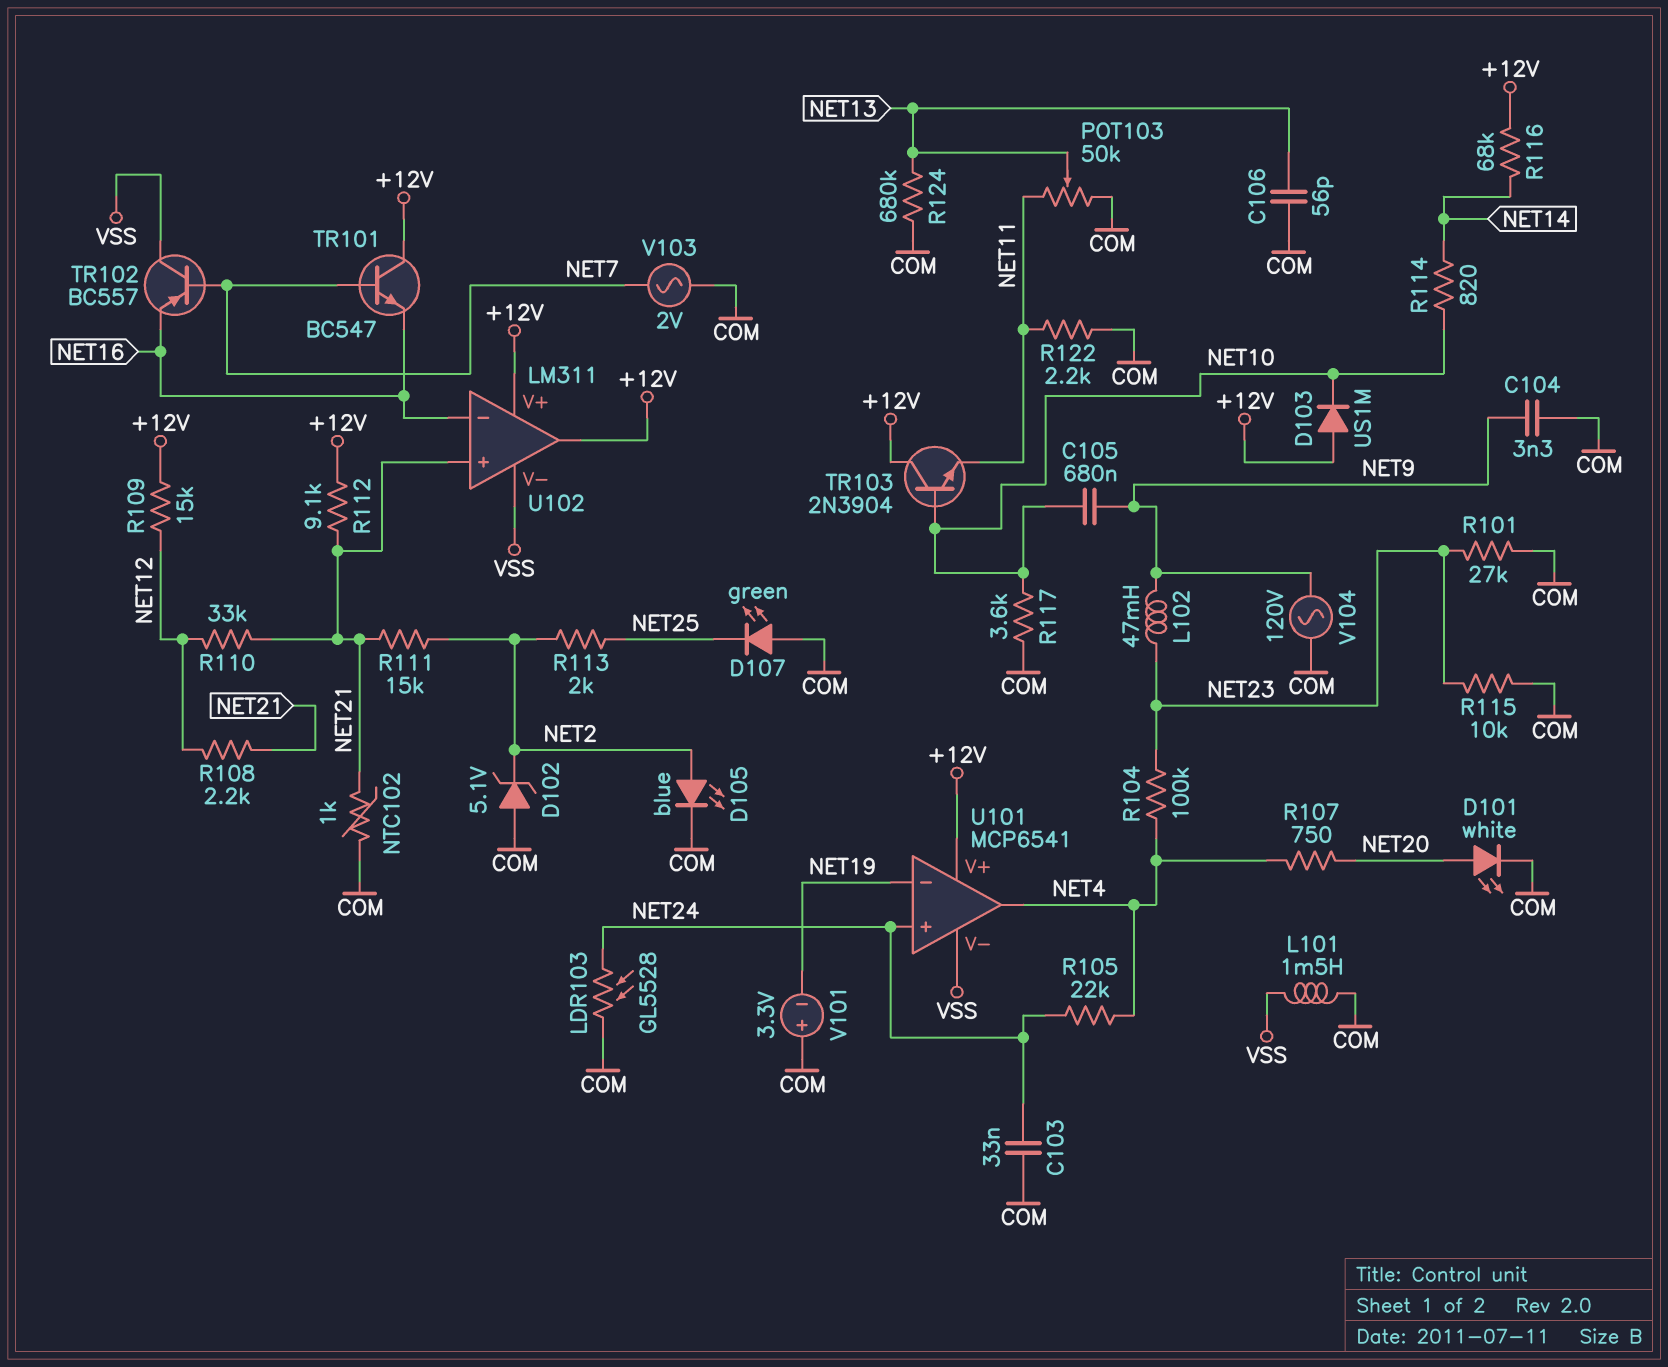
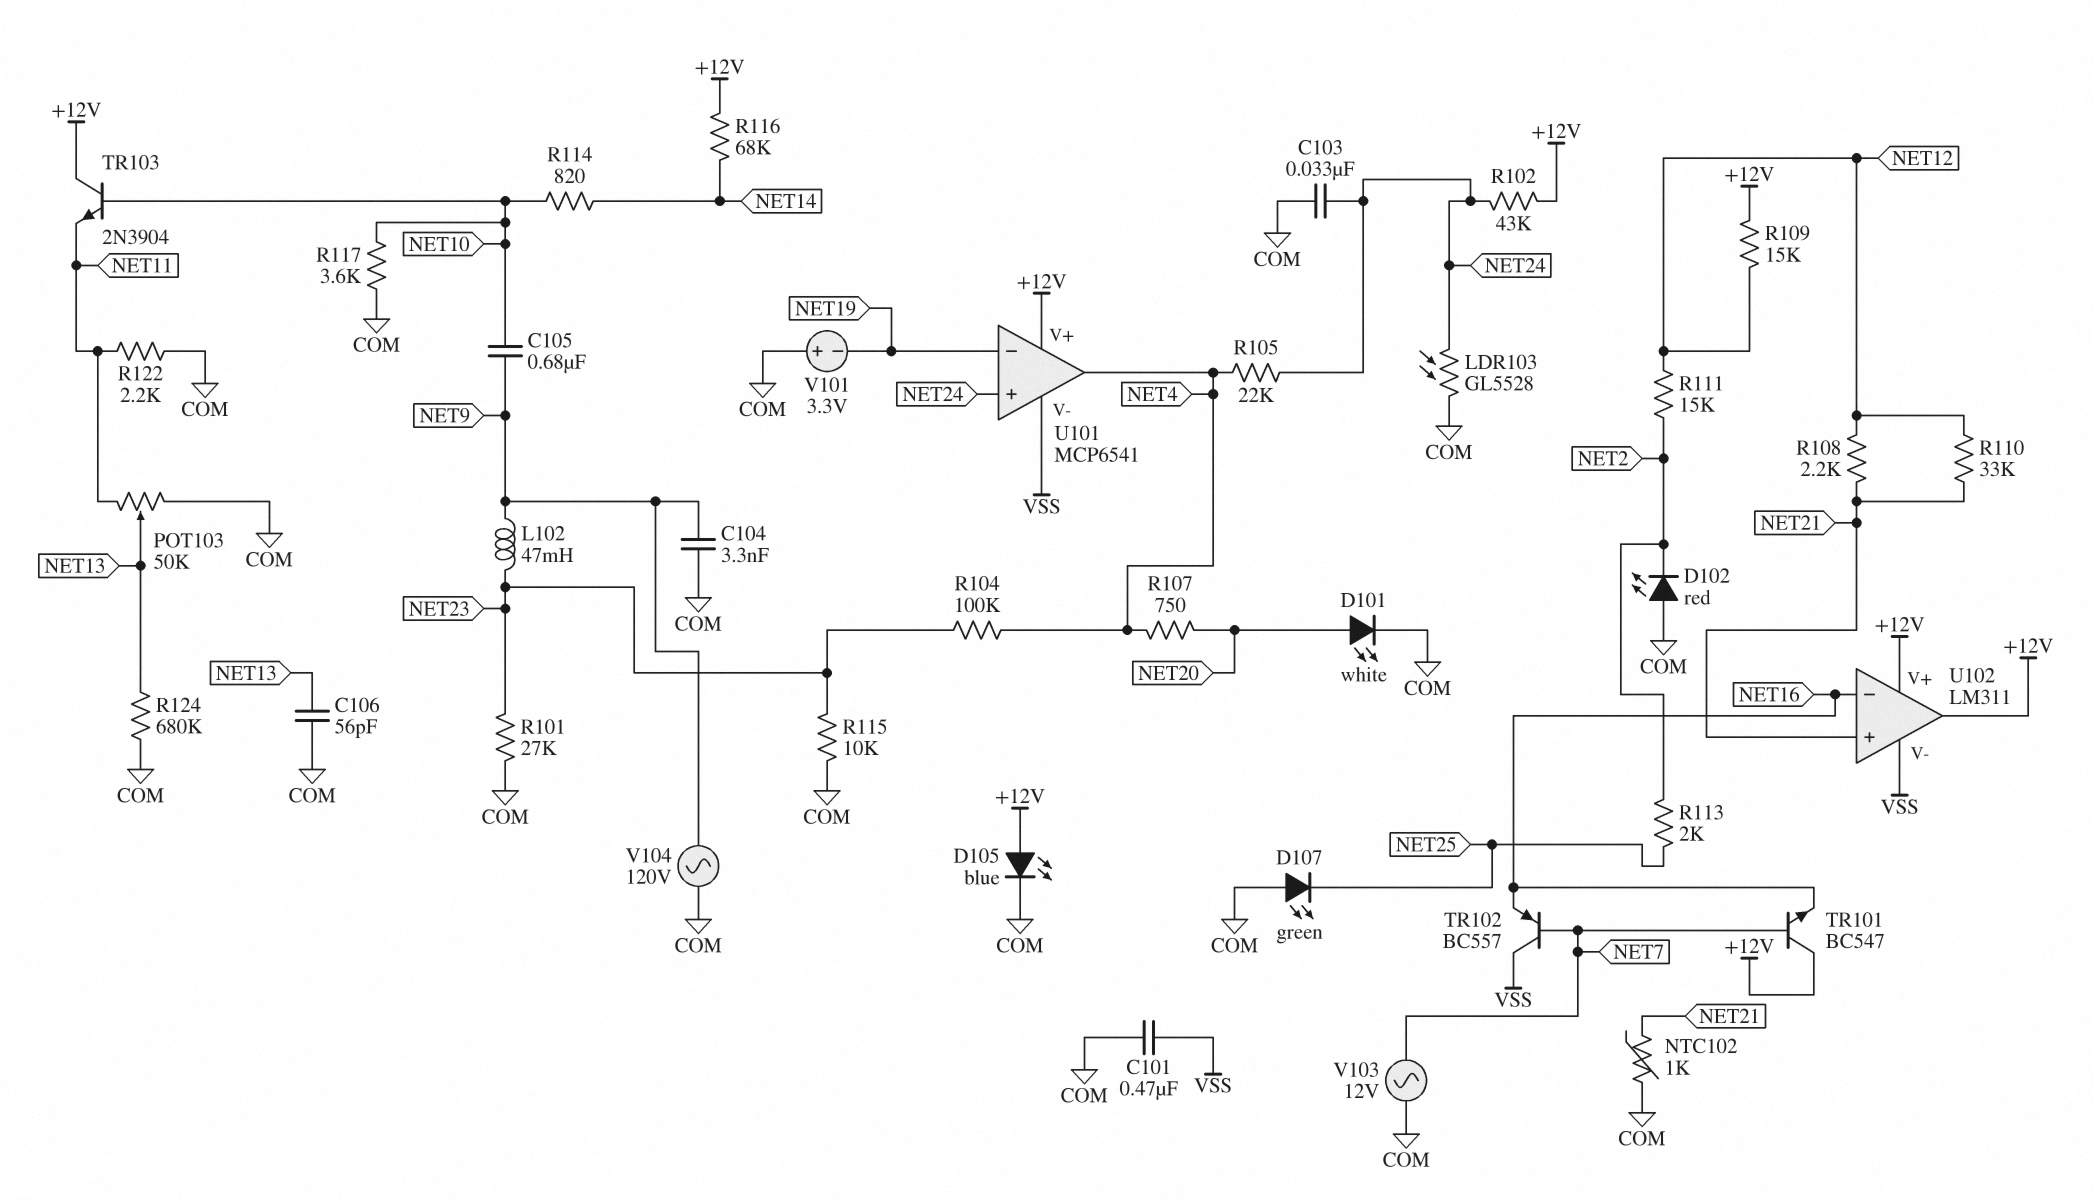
C101: none -> 470nF (COM, VSS)
D102: zener 5.1V (A COM, K NET2) -> LED red (A COM, K NET2)
D103: diode US1M (A +12V, K NET10) -> none
D105: LED blue (A NET2, K COM) -> LED blue (A +12V, K COM)
L101: 1.5mH (COM, VSS) -> none
R102: none -> 43k (+12V, NET24)
R111: 15k (NET2, NET21) -> 15k (NET2, NET12)
R112: 9.1k (+12V, NET21) -> none
V103: AC 2V (COM, NET7) -> AC 12V (COM, NET7)

